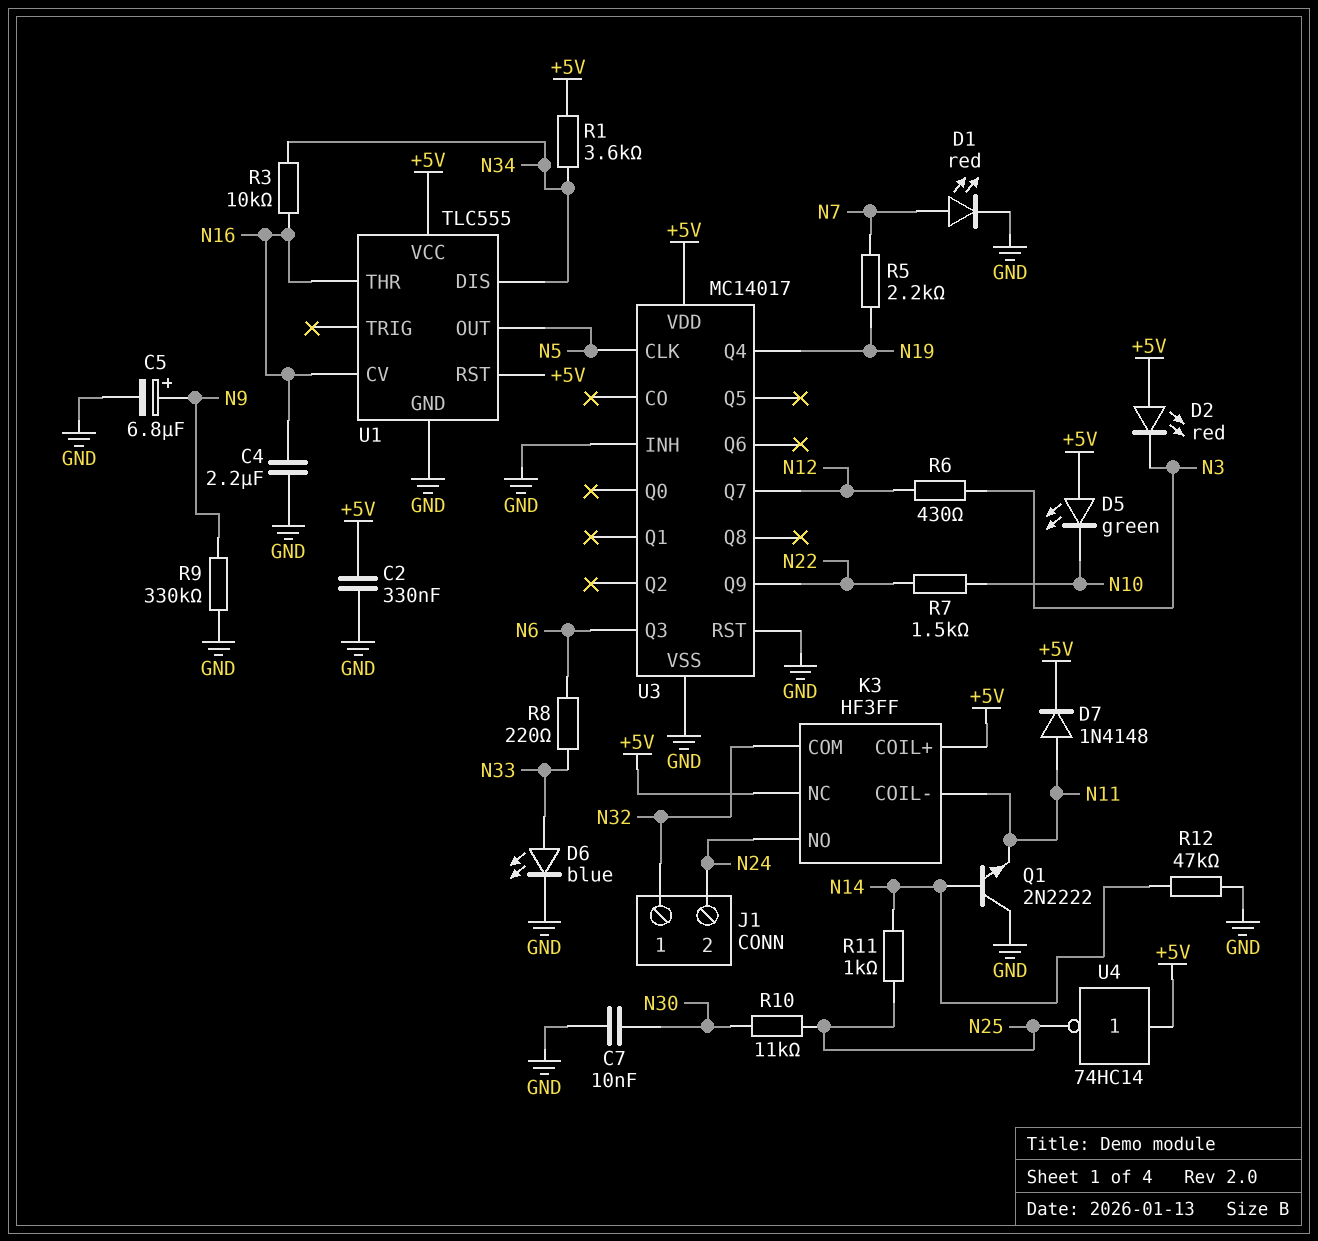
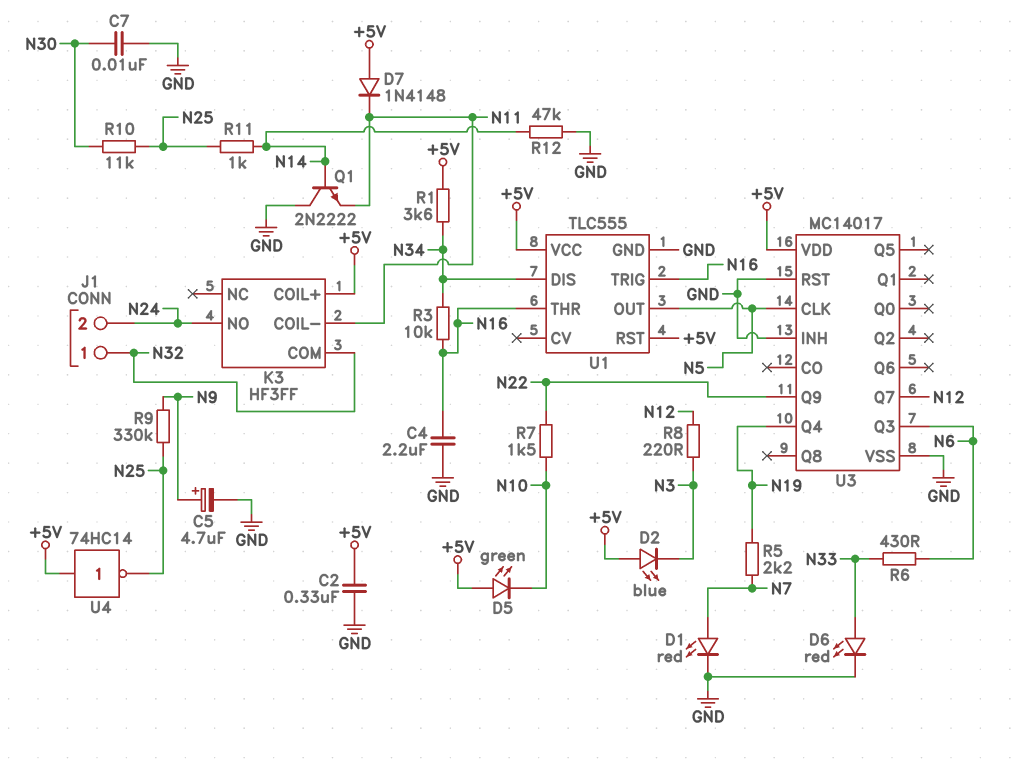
C5: 6.8uF (plus N9, minus GND) -> 4.7uF (plus N9, minus GND)
D2: LED red (A +5V, K N3) -> LED blue (A +5V, K N3)
D6: LED blue (A N33, K GND) -> LED red (A N33, K GND)
D7: diode 1N4148 (A N11, K +5V) -> diode 1N4148 (A +5V, K N11)
K3 pin NC: +5V -> none
R6: 430 (N3, N12) -> 430 (N6, N33)
R8: 220 (N6, N33) -> 220 (N3, N12)
R9: 330k (GND, N9) -> 330k (N9, N25)
U1 pin CV: N16 -> none
U1 pin TRIG: none -> N16

